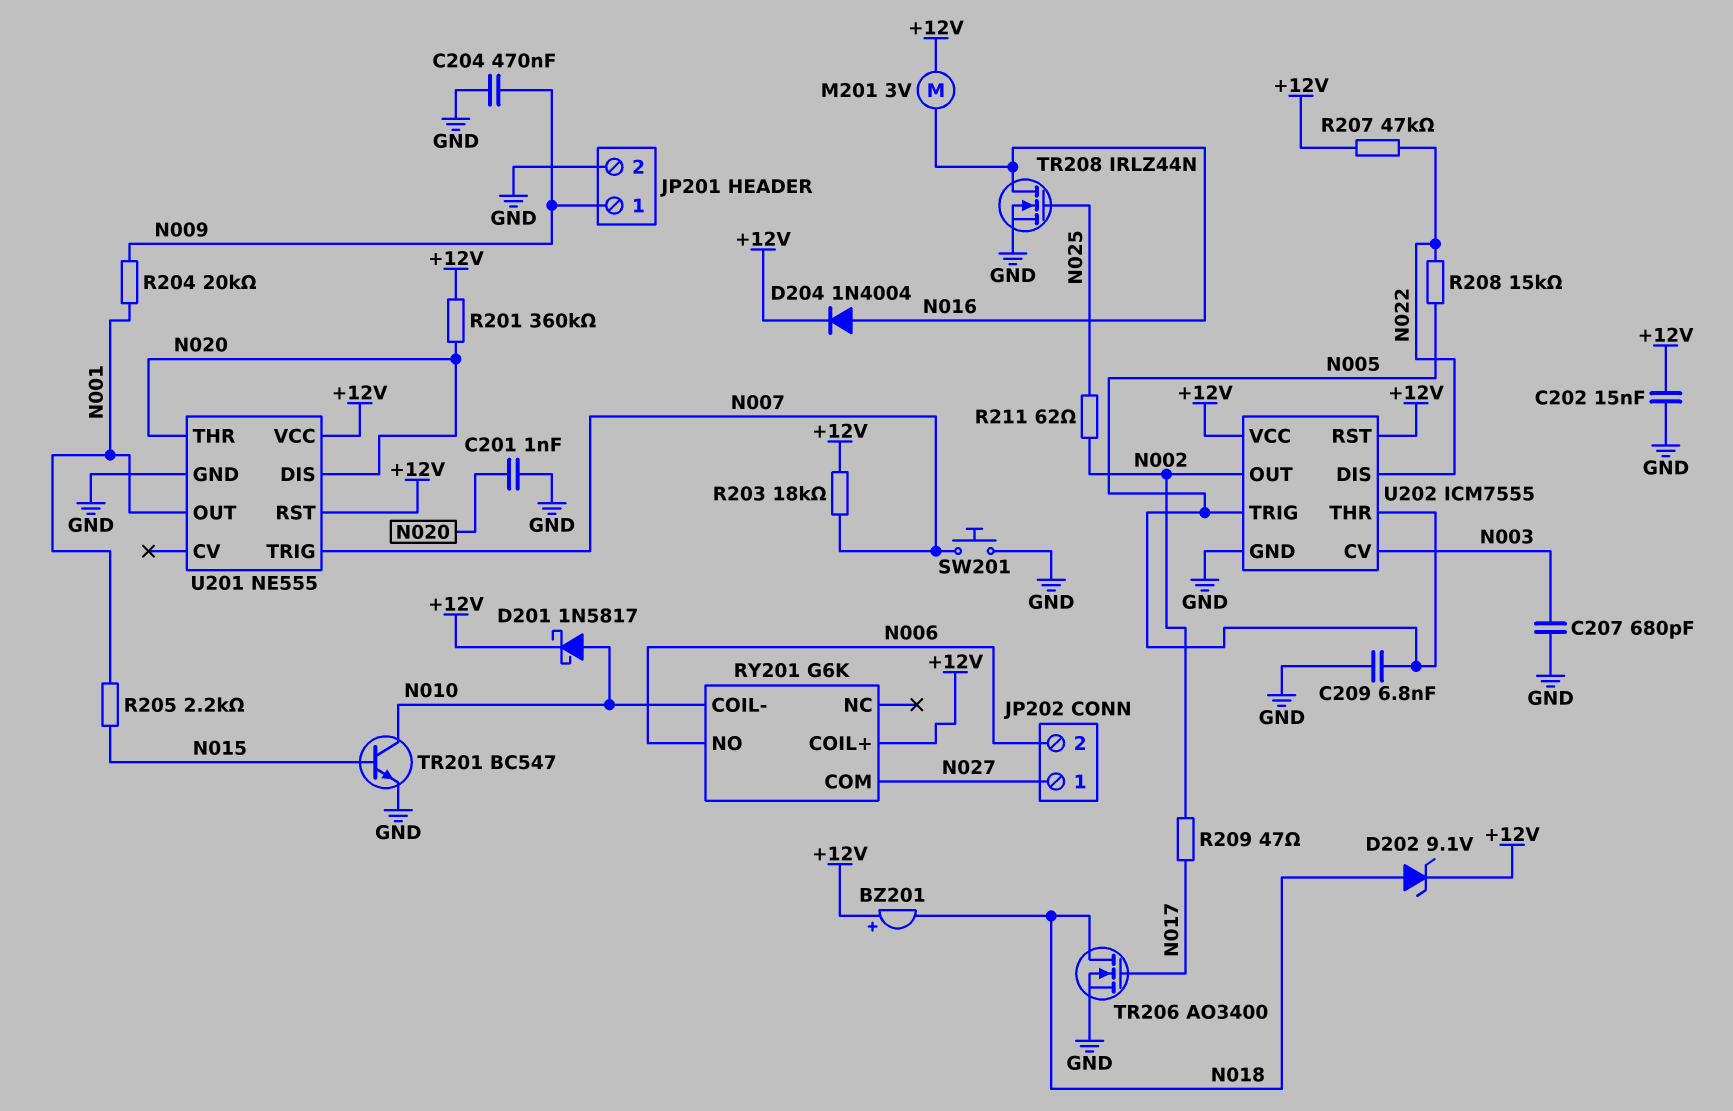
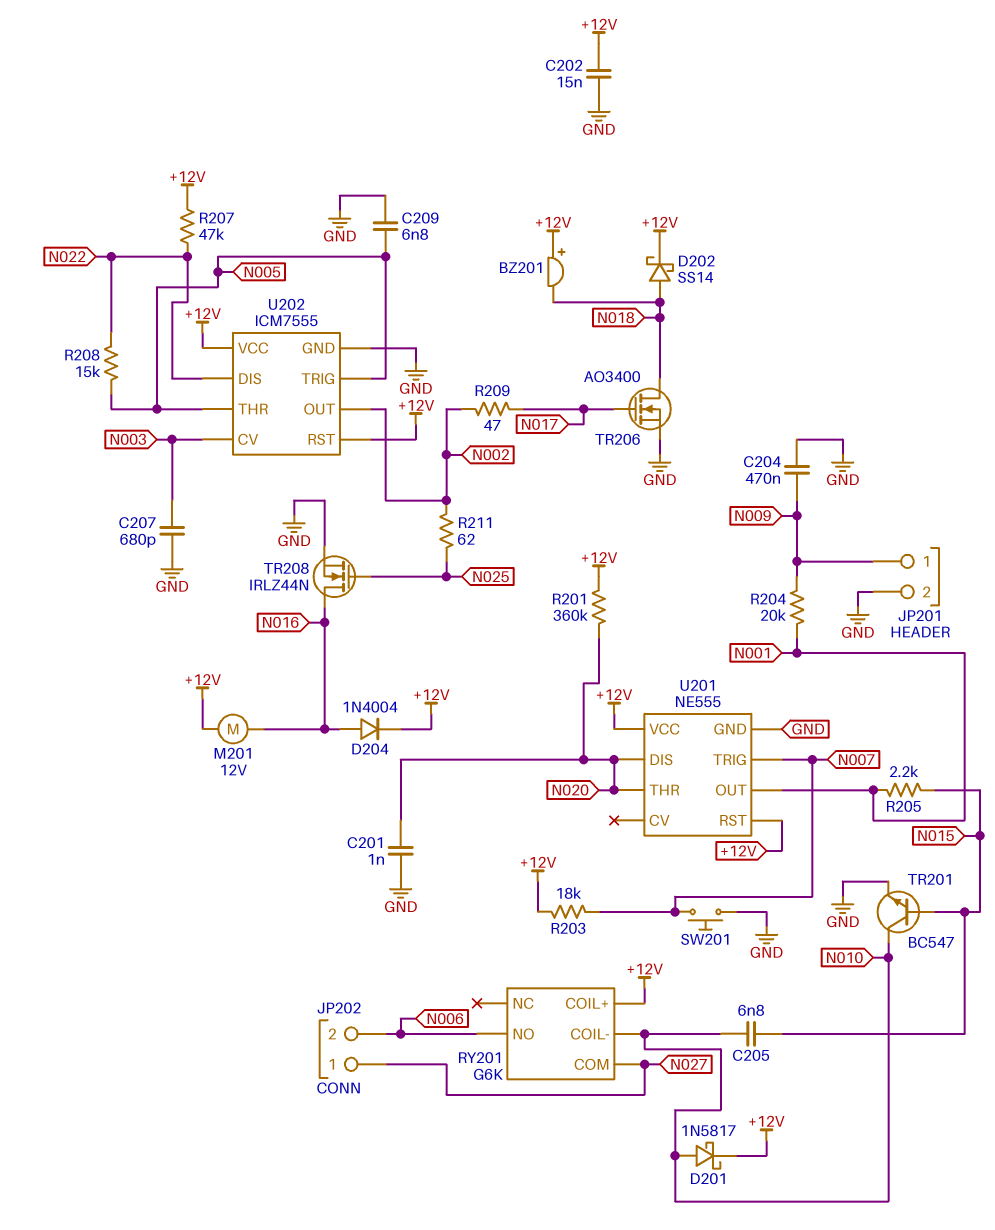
C205: none -> 6.8nF (N010, N015)
D202: zener 9.1V (A N018, K +12V) -> schottky SS14 (A N018, K +12V)
M201: motor 3V (+12V, N016) -> motor 12V (+12V, N016)

